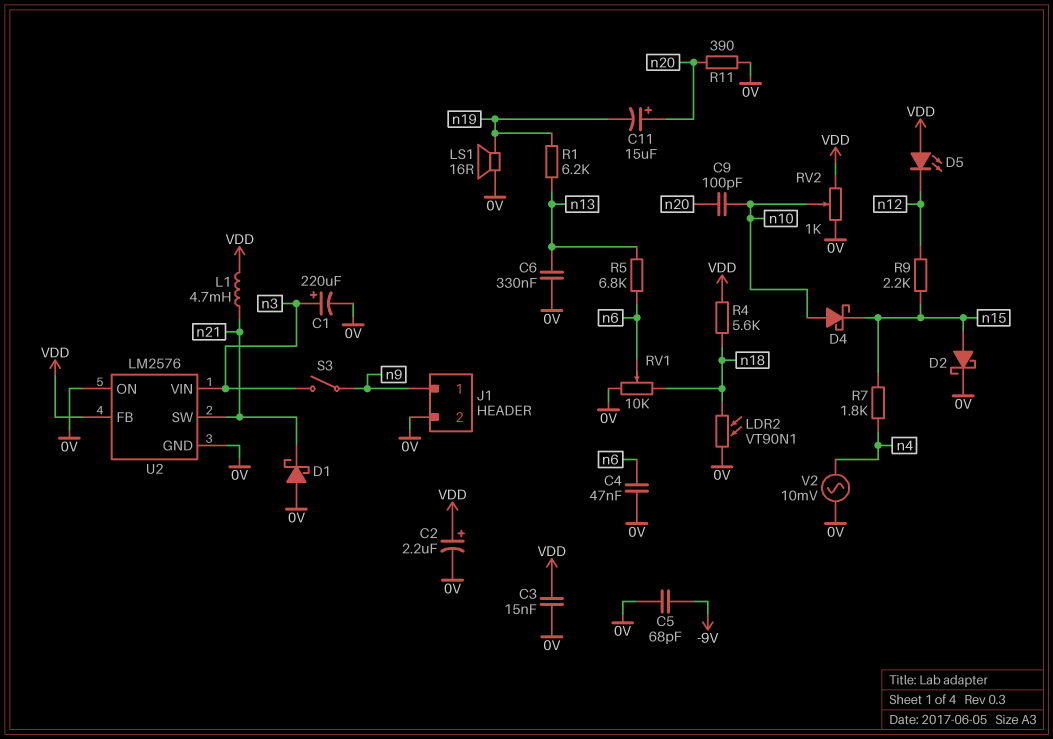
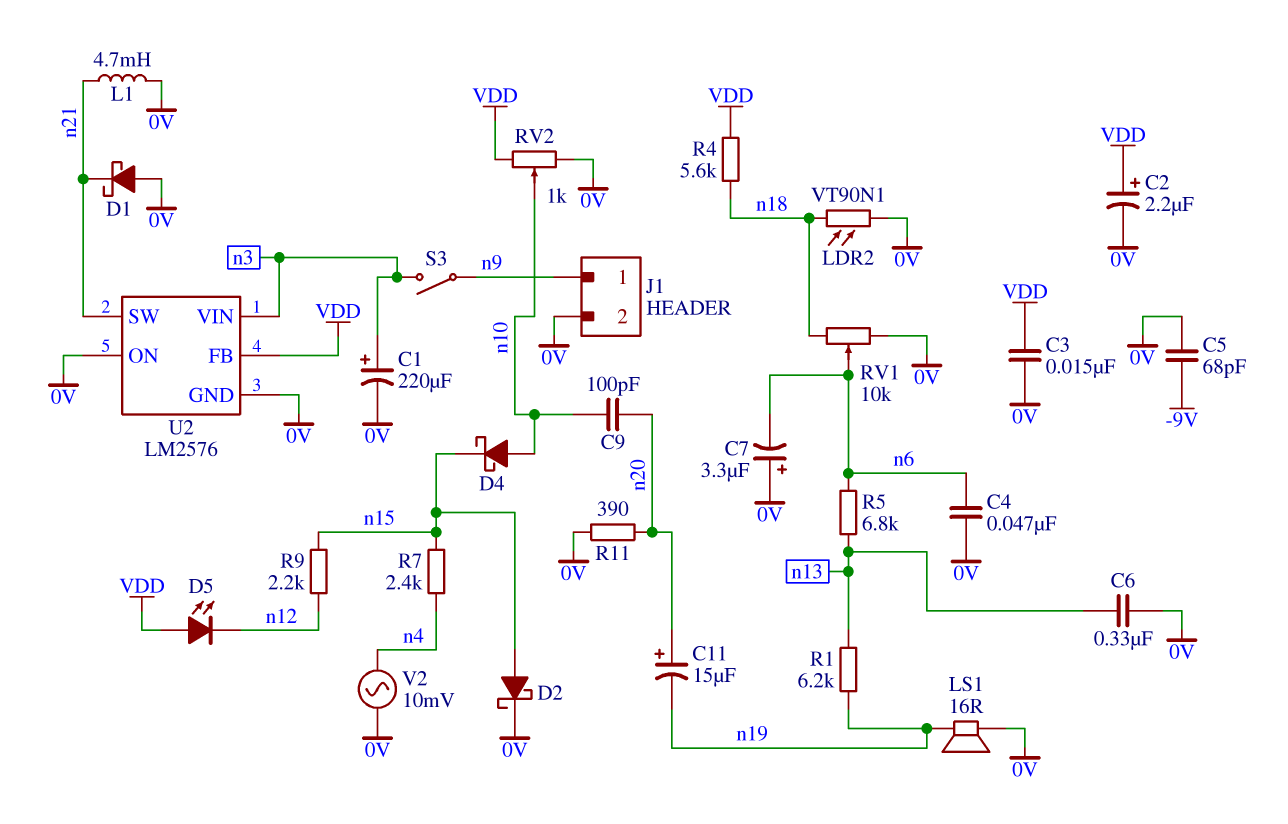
C7: none -> 3.3uF (plus 0V, minus n6)
L1: 4.7mH (VDD, n21) -> 4.7mH (0V, n21)
R7: 1.8k (n4, n15) -> 2.4k (n4, n15)

